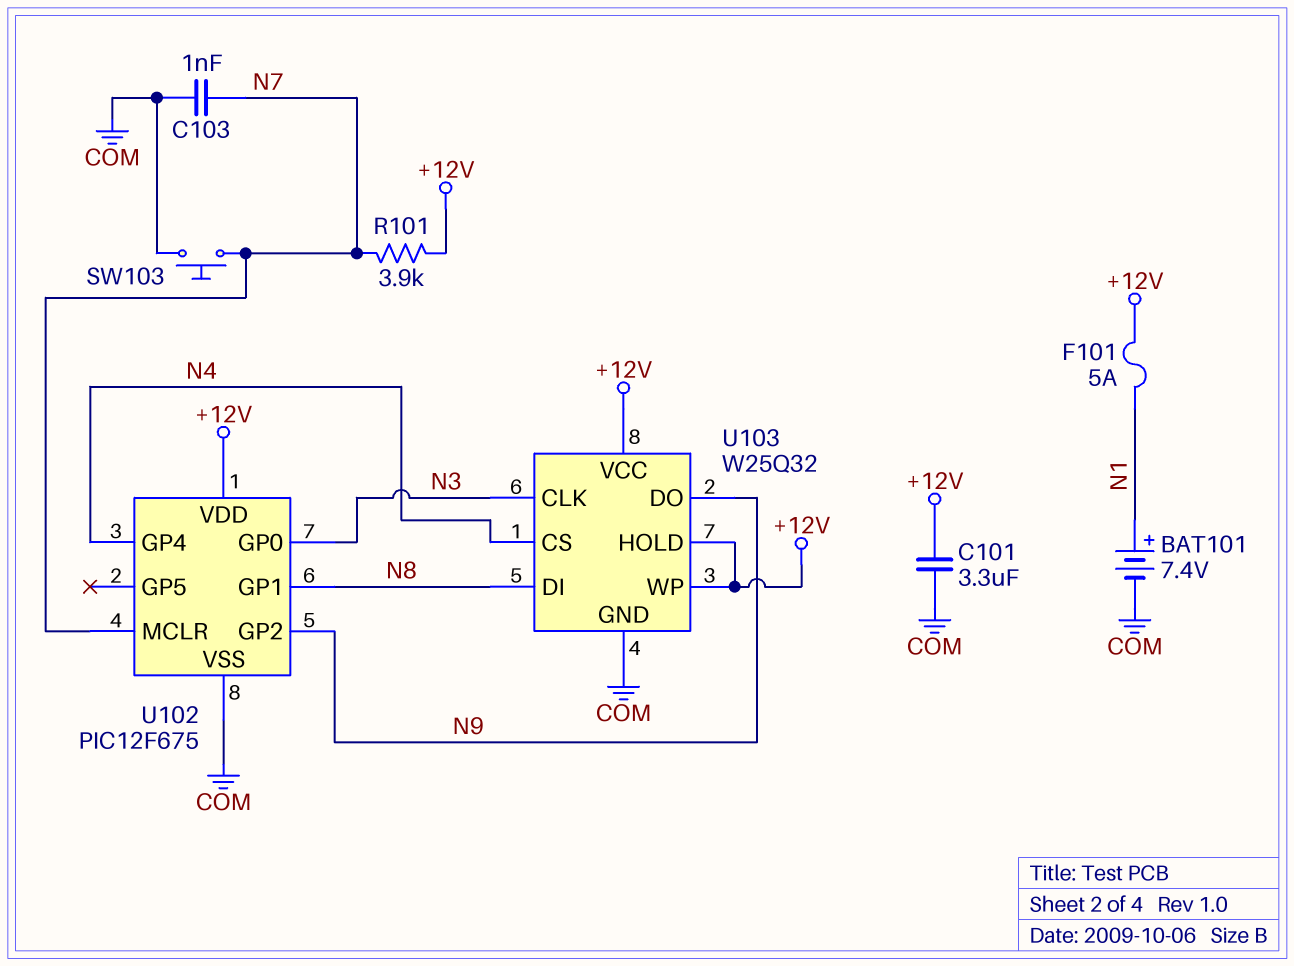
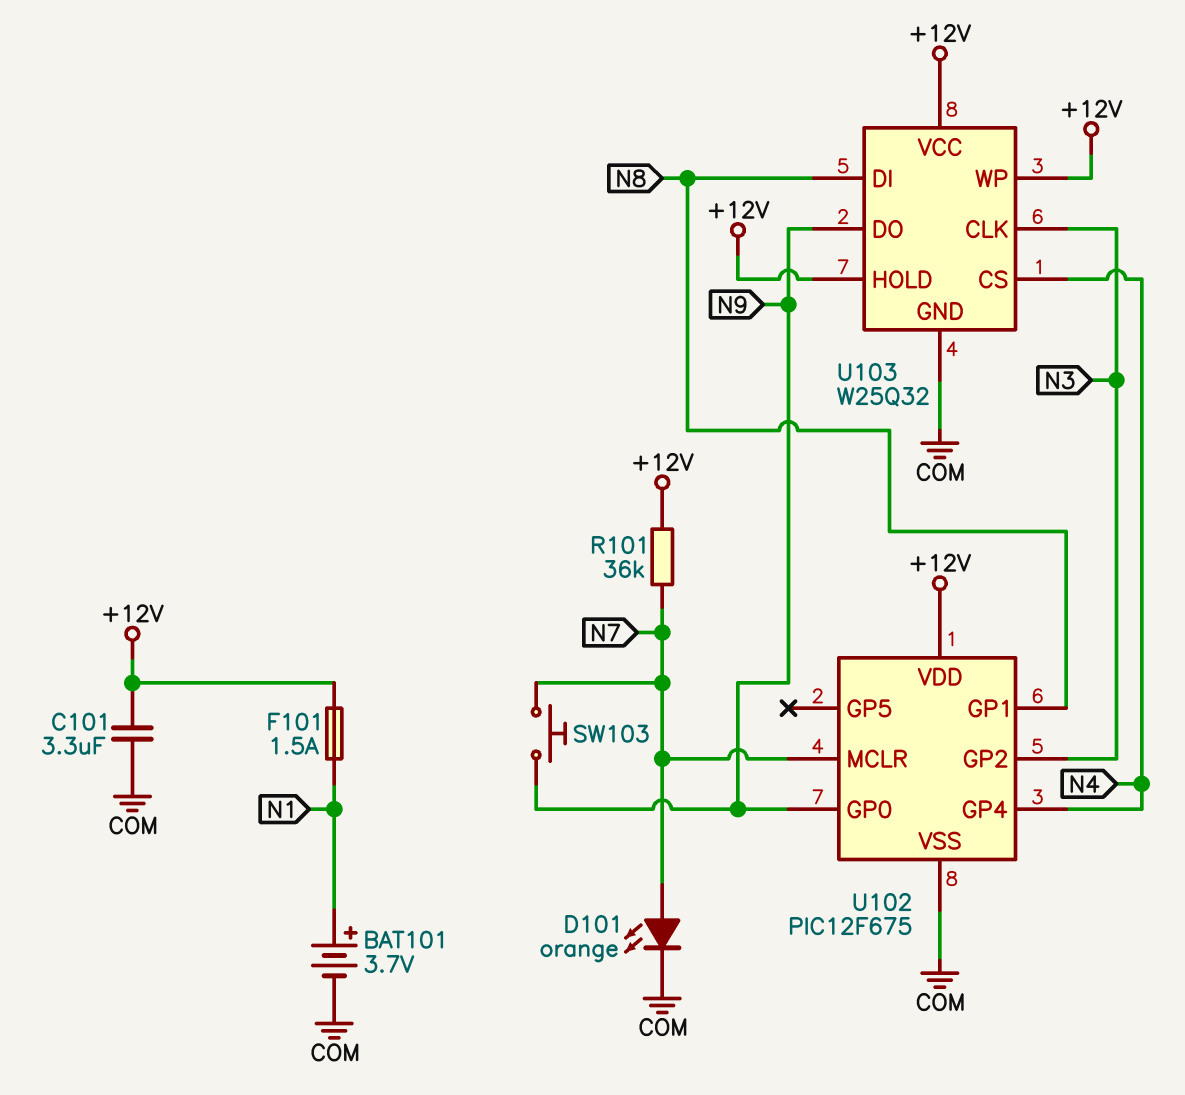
BAT101: 7.4V (plus N1, minus COM) -> 3.7V (plus N1, minus COM)
C103: 1nF (COM, N7) -> none
D101: none -> LED orange (A N7, K COM)
F101: 5A (+12V, N1) -> 1.5A (+12V, N1)
R101: 3.9k (+12V, N7) -> 36k (+12V, N7)
SW103: button (COM, N7) -> button (N7, N9)
U102 pin GP0: N3 -> N9
U102 pin GP2: N9 -> N3

